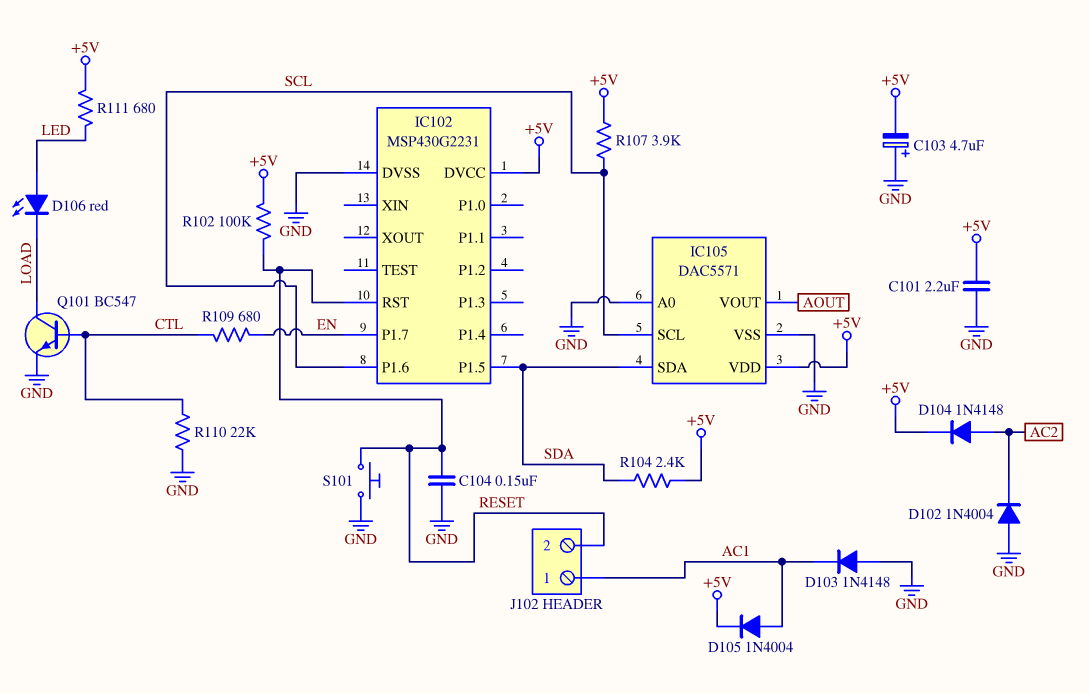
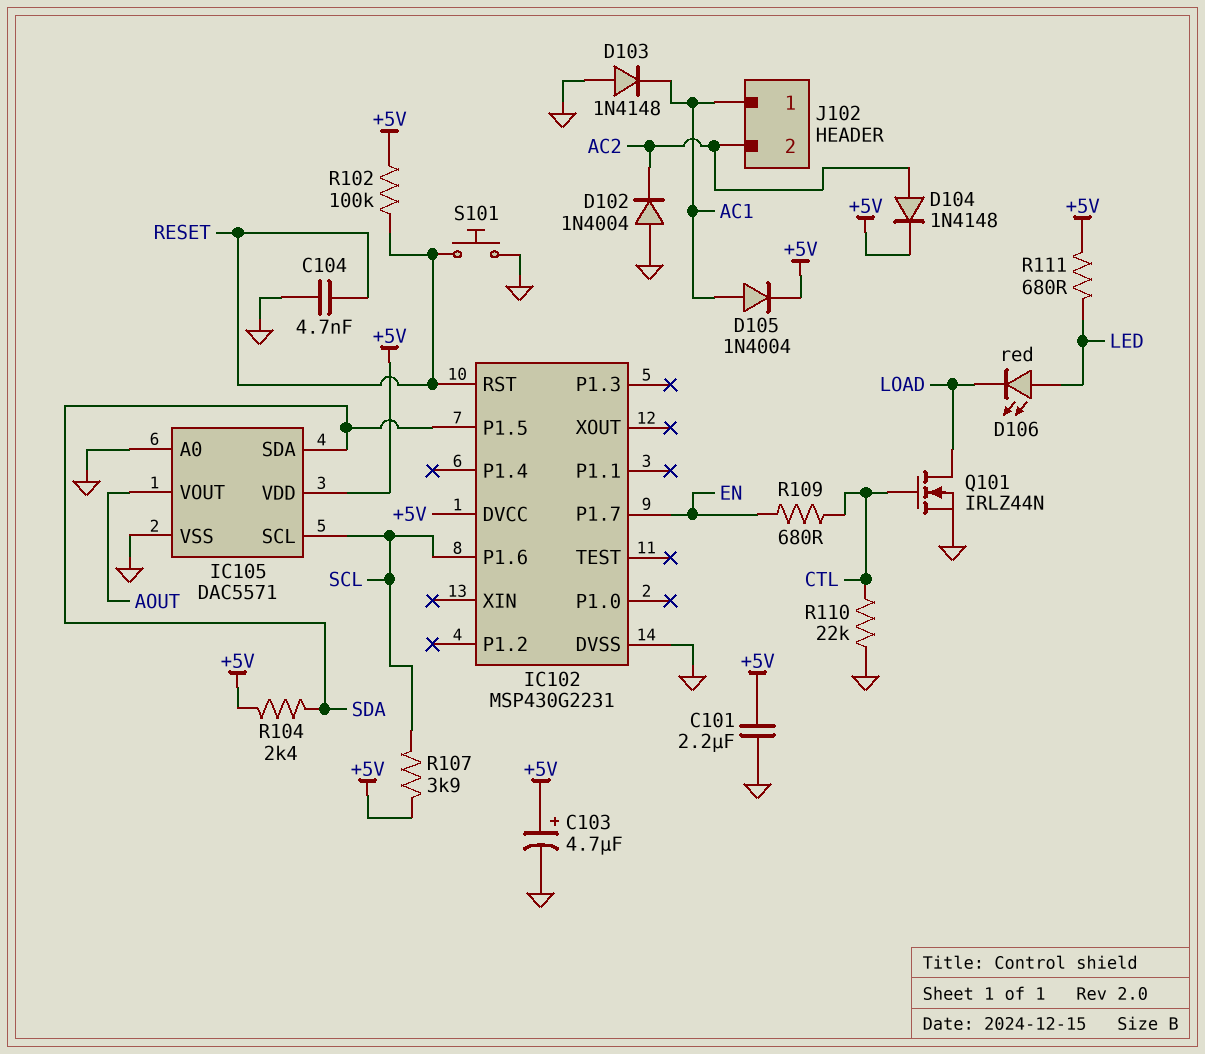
C103: 4.7uF (plus GND, minus +5V) -> 4.7uF (plus +5V, minus GND)
C104: 150nF (GND, RESET) -> 4.7nF (GND, RESET)
J102 pin 2: RESET -> AC2
Q101: NPN BC547 (B CTL, C LOAD, E GND) -> NMOS IRLZ44N (G CTL, D LOAD, S GND)

